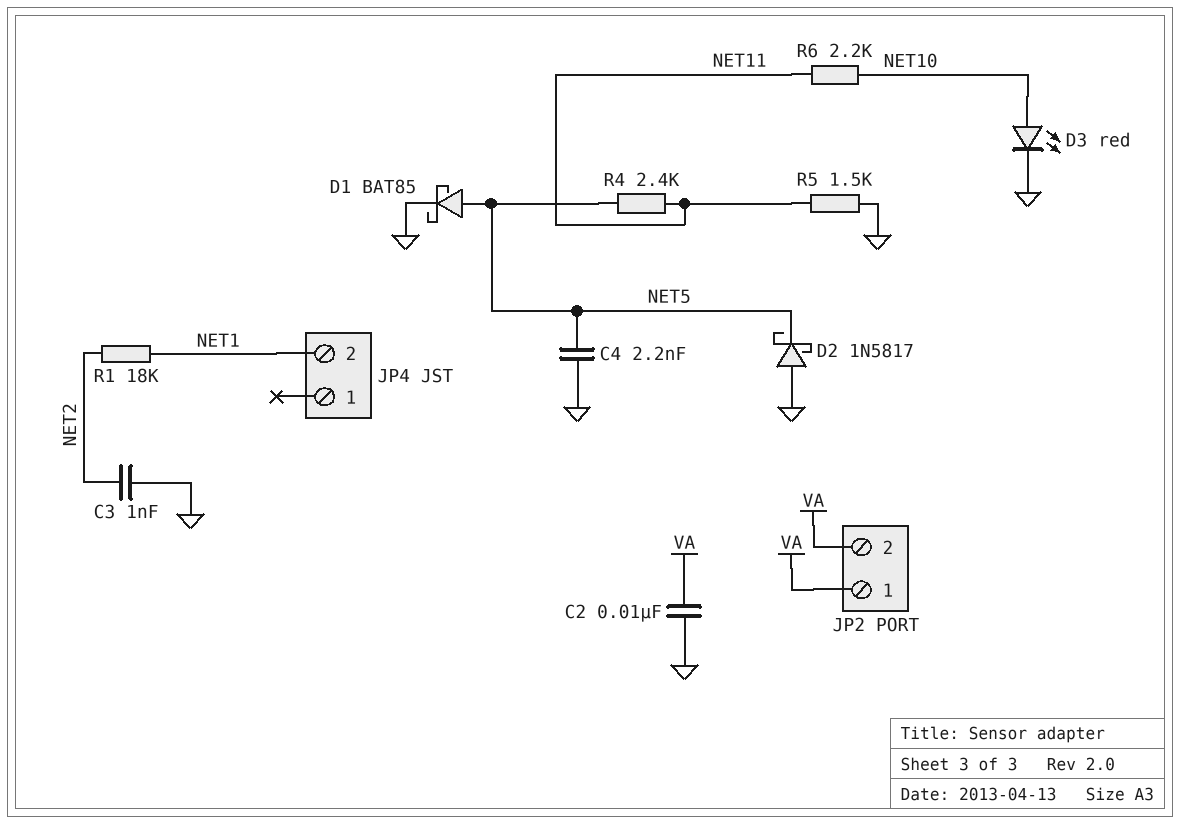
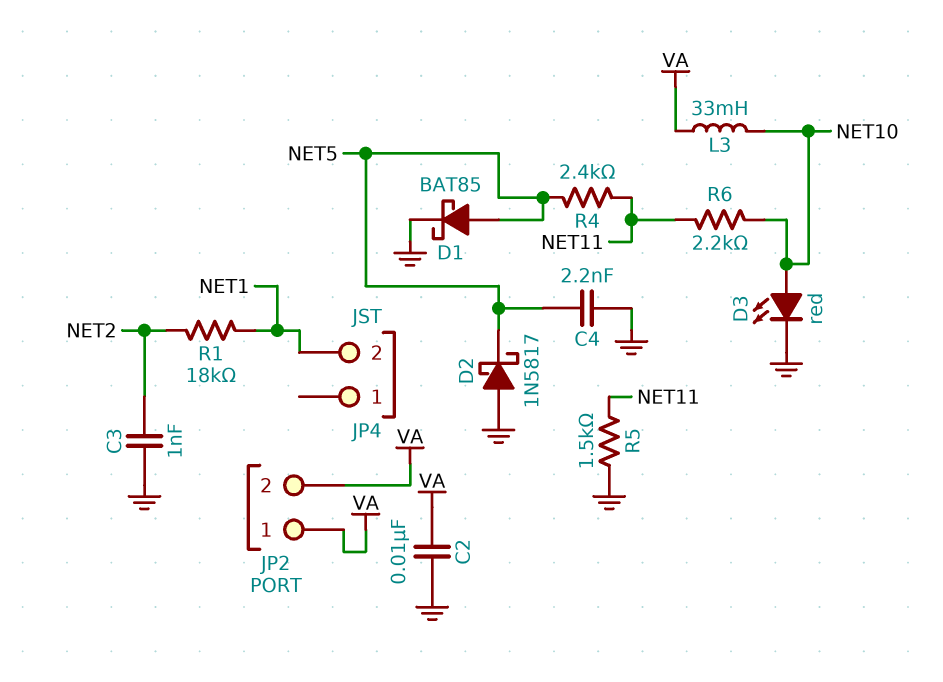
L3: none -> 33mH (NET10, VA)

